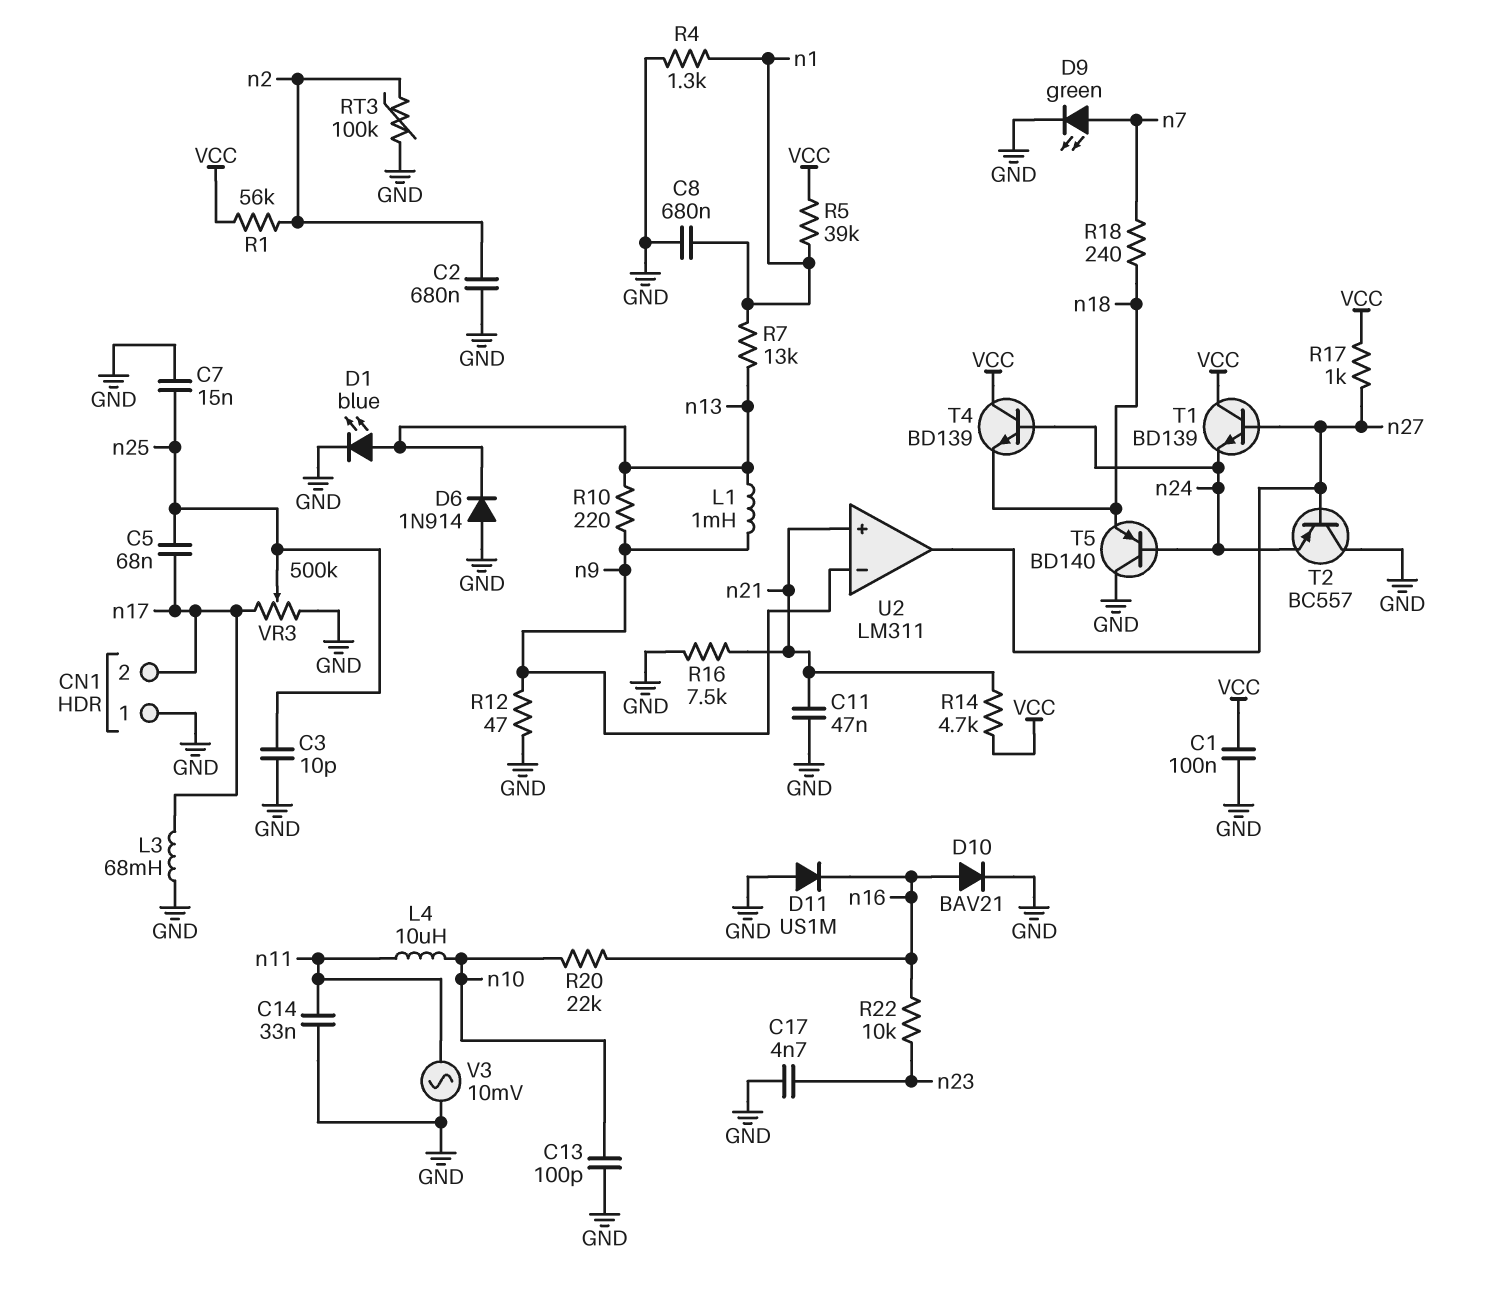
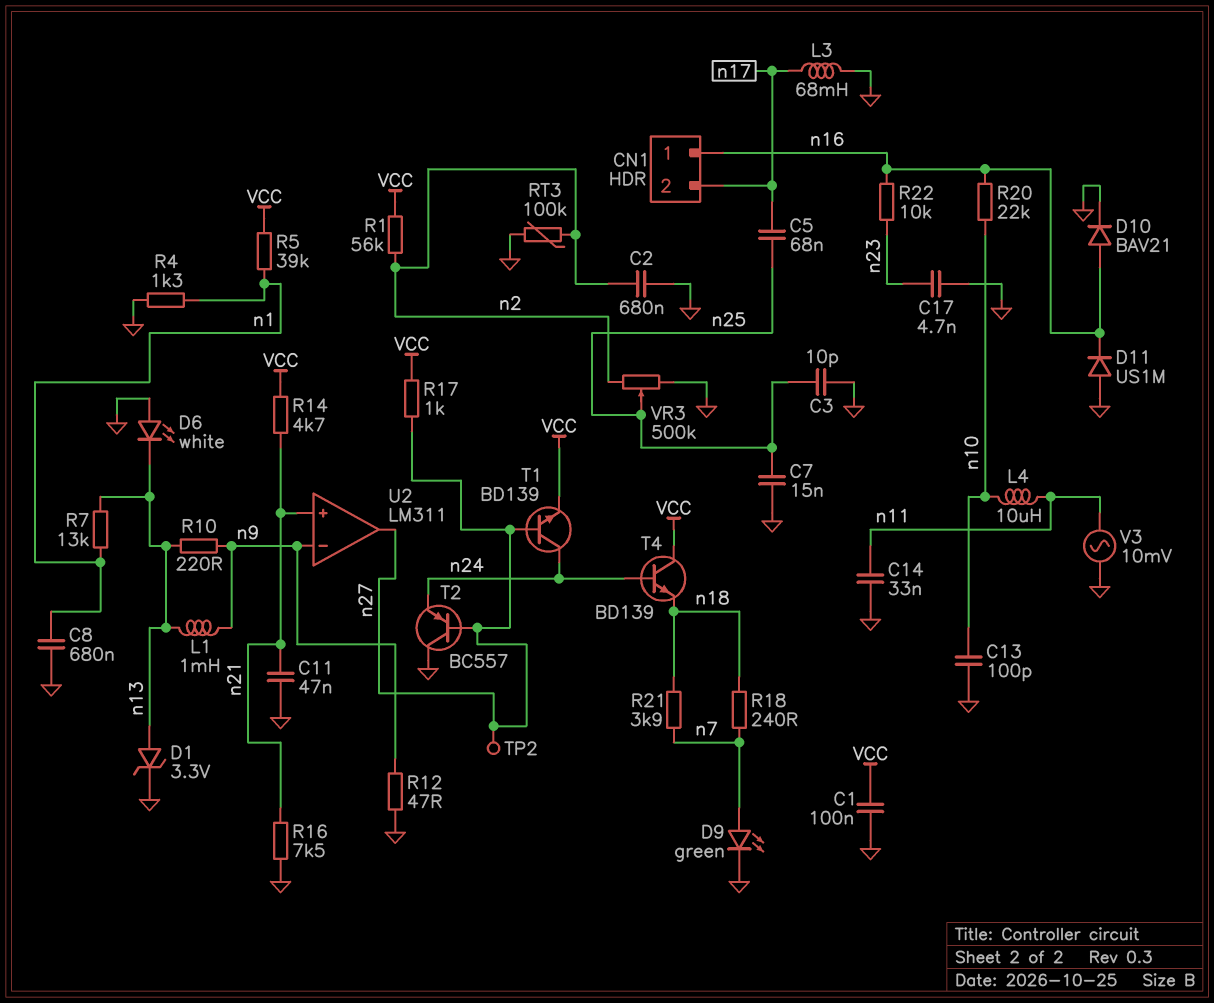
CN1 pin 1: GND -> n16
D1: LED blue (A n13, K GND) -> zener 3.3V (A n13, K GND)
D6: diode 1N914 (A GND, K n13) -> LED white (A GND, K n13)
R21: none -> 3.9k (n7, n18)
T1: NPN BD139 (B n27, C VCC, E n24) -> NPN BD139 (B n27, C n24, E VCC)
T5: PNP BD140 (B n24, C GND, E n18) -> none
TP2: none -> test point (n27)
VR3: 500k (GND, n17, wiper n25) -> 500k (GND, n2, wiper n25)

